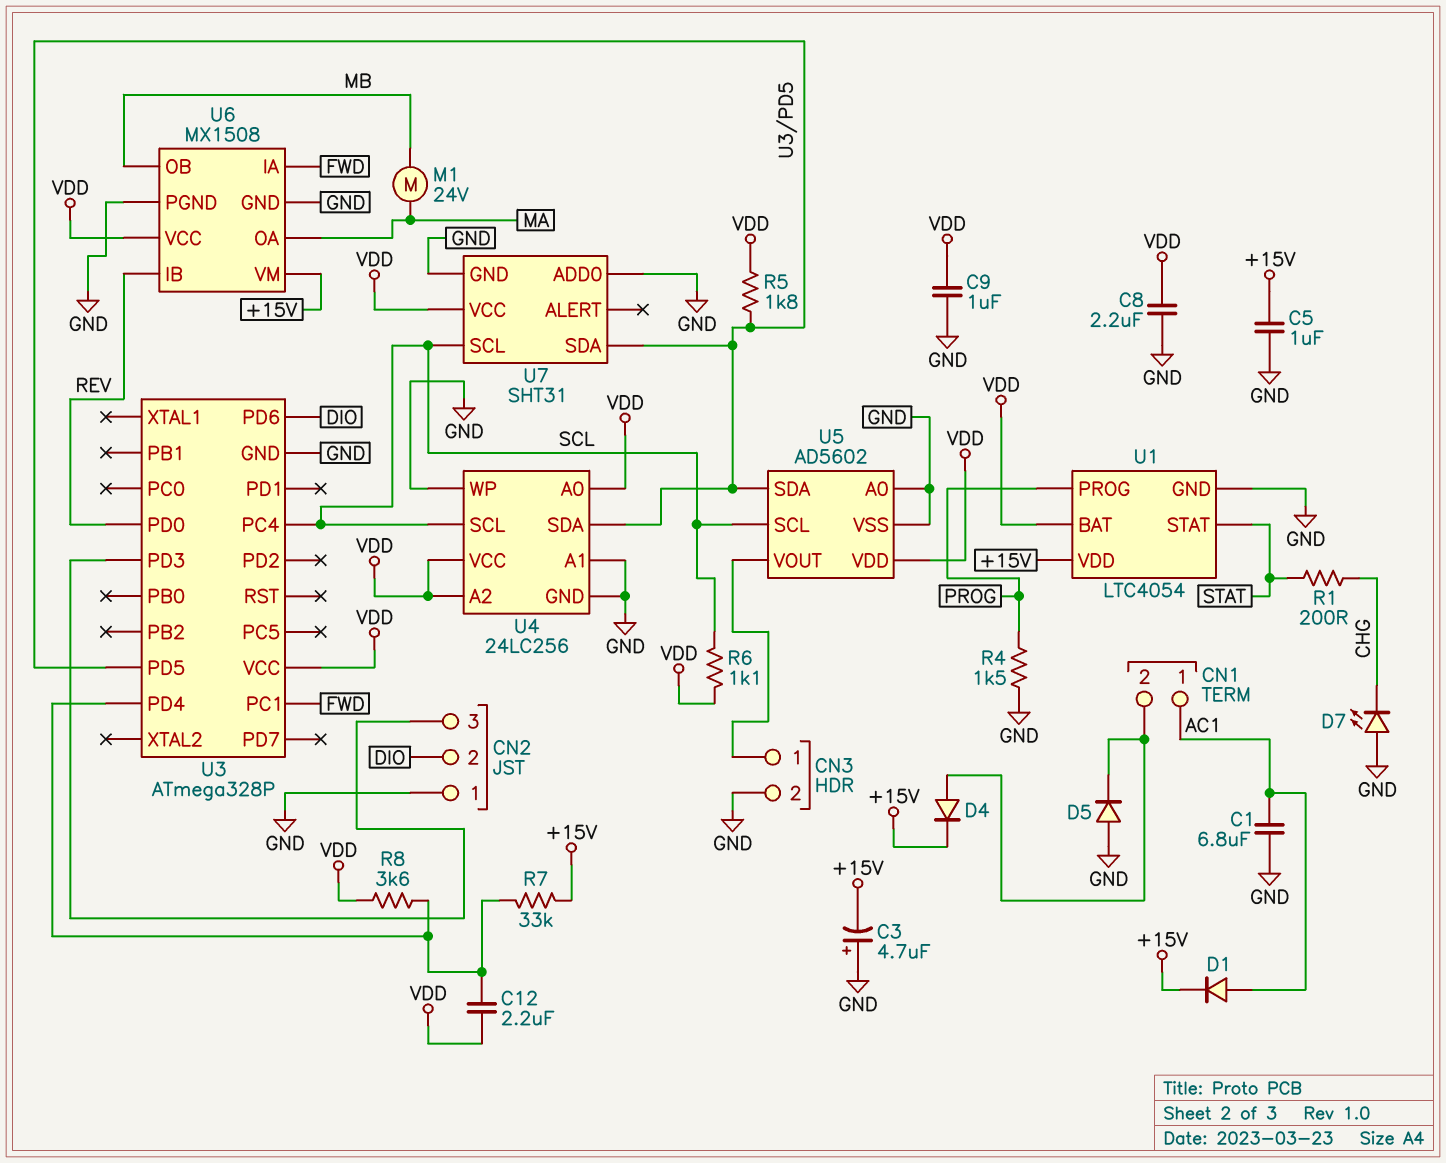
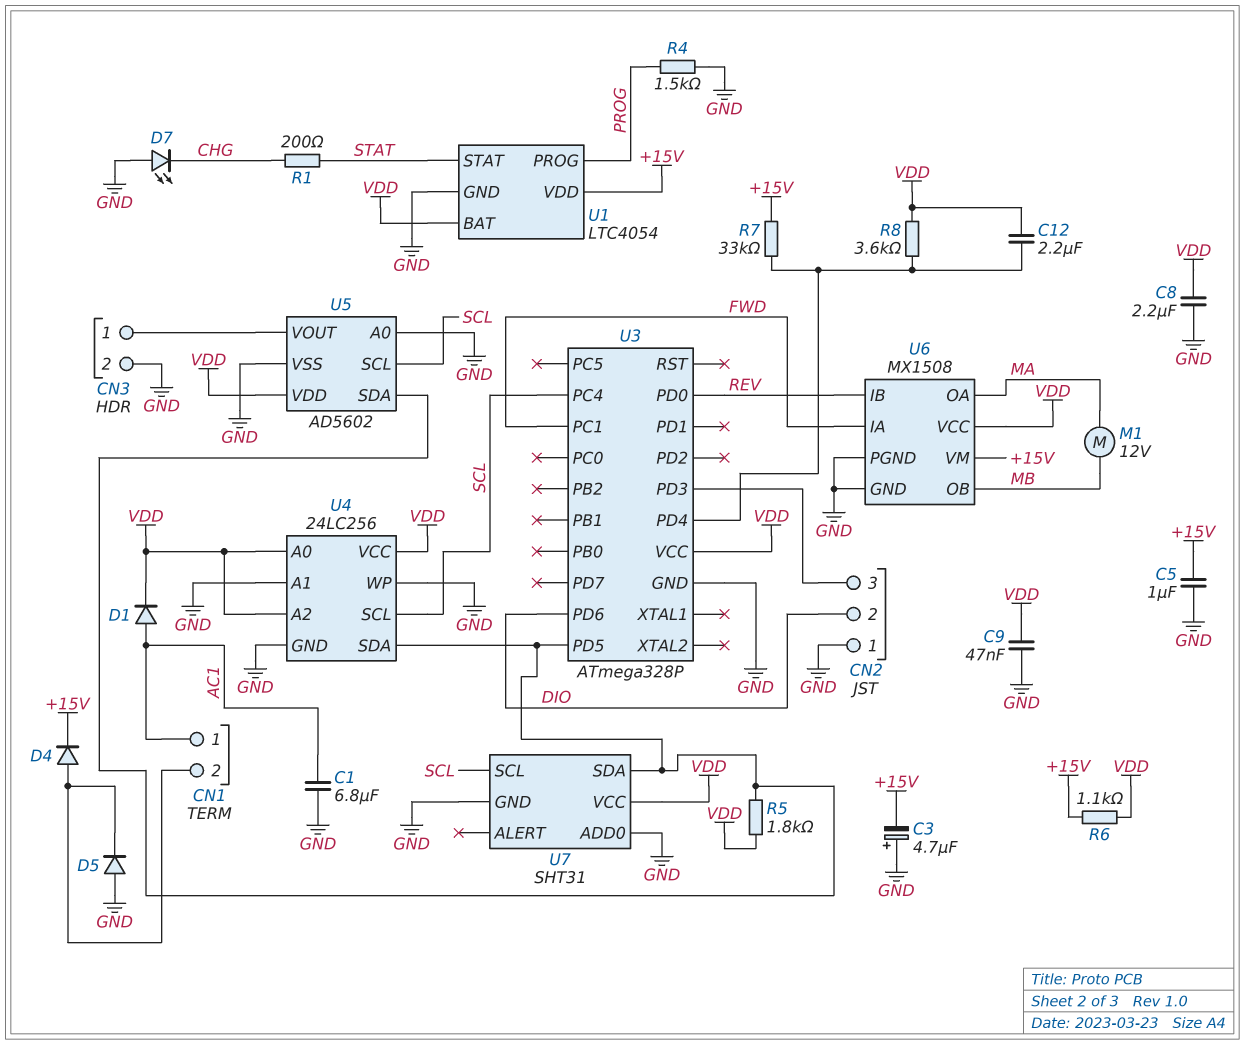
C9: 1uF (GND, VDD) -> 47nF (GND, VDD)
D1: diode (A AC1, K +15V) -> diode (A AC1, K VDD)
M1: motor 24V (MA, MB) -> motor 12V (MA, MB)
R6: 1.1k (SCL, VDD) -> 1.1k (+15V, VDD)

